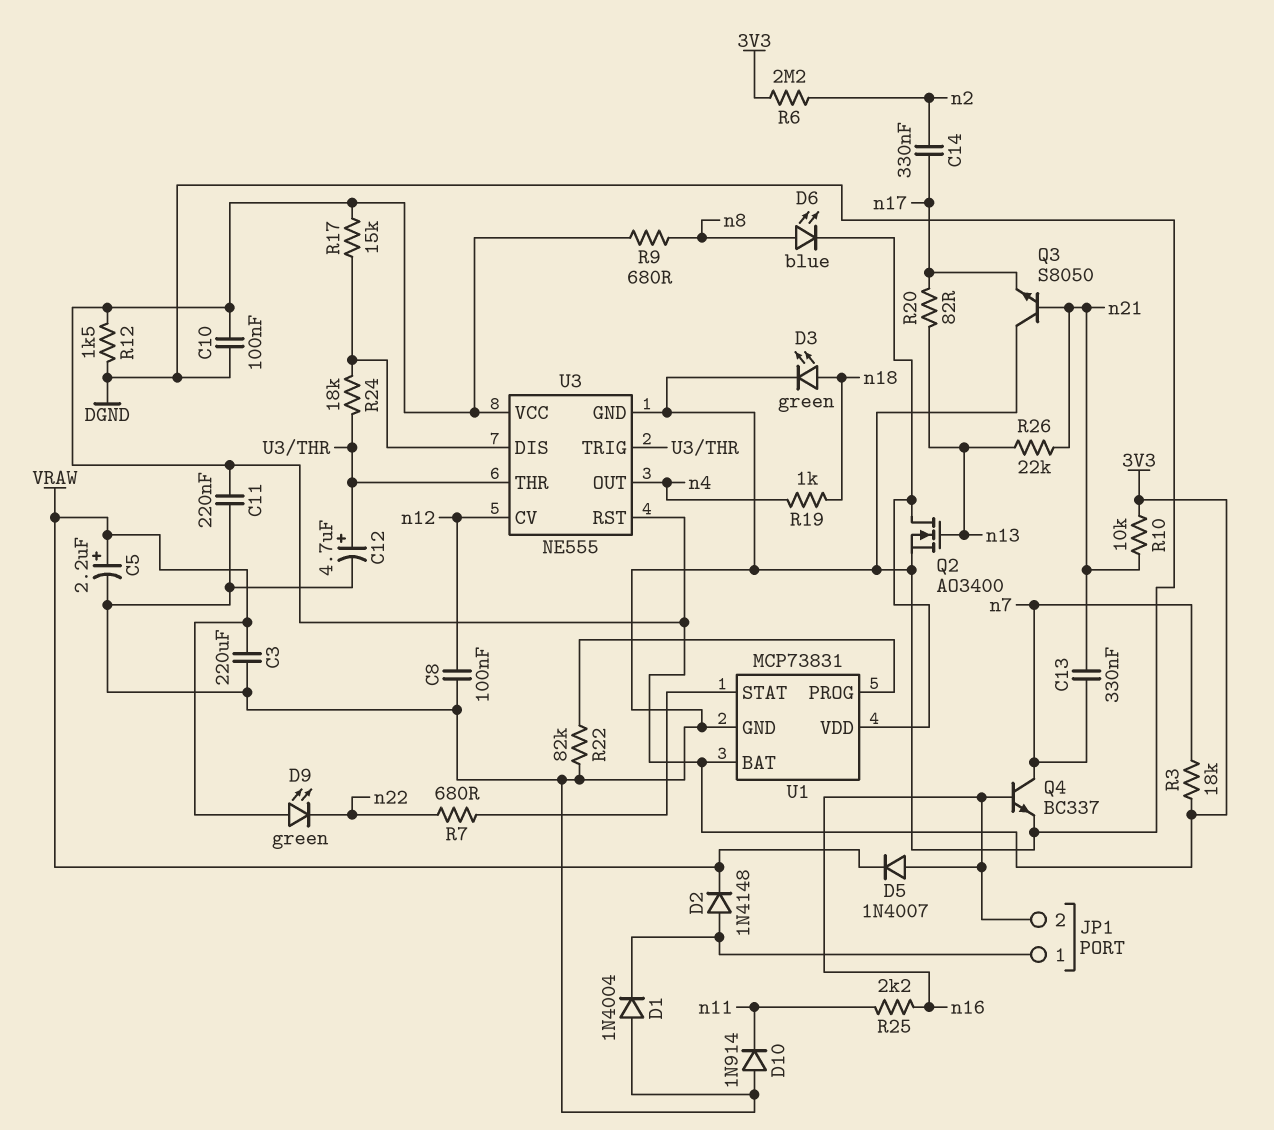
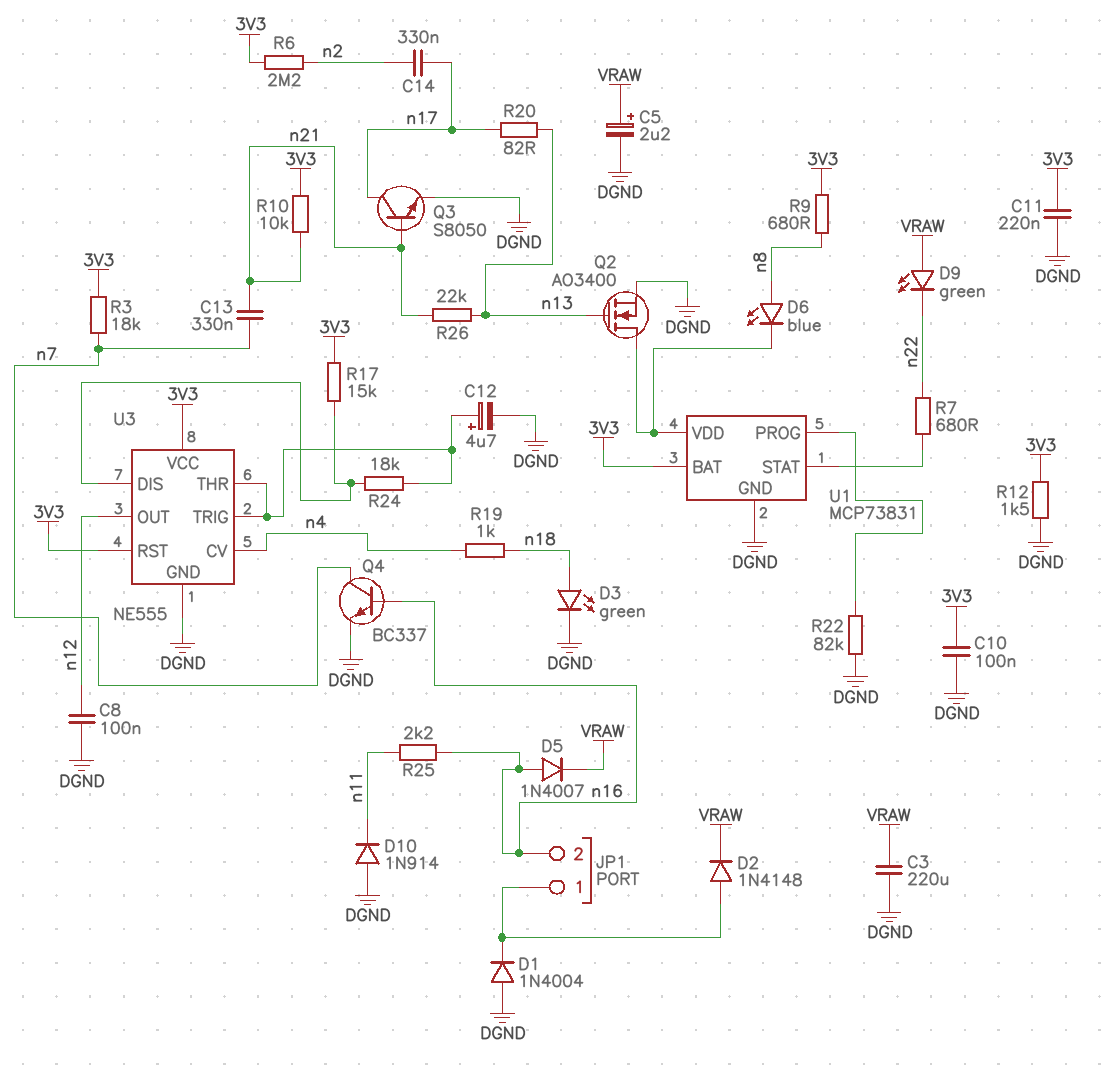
Q3: NPN S8050 (B n21, C DGND, E n17) -> NPN S8050 (B n21, C n17, E DGND)
U3 pin CV: n12 -> n4
U3 pin OUT: n4 -> n12

